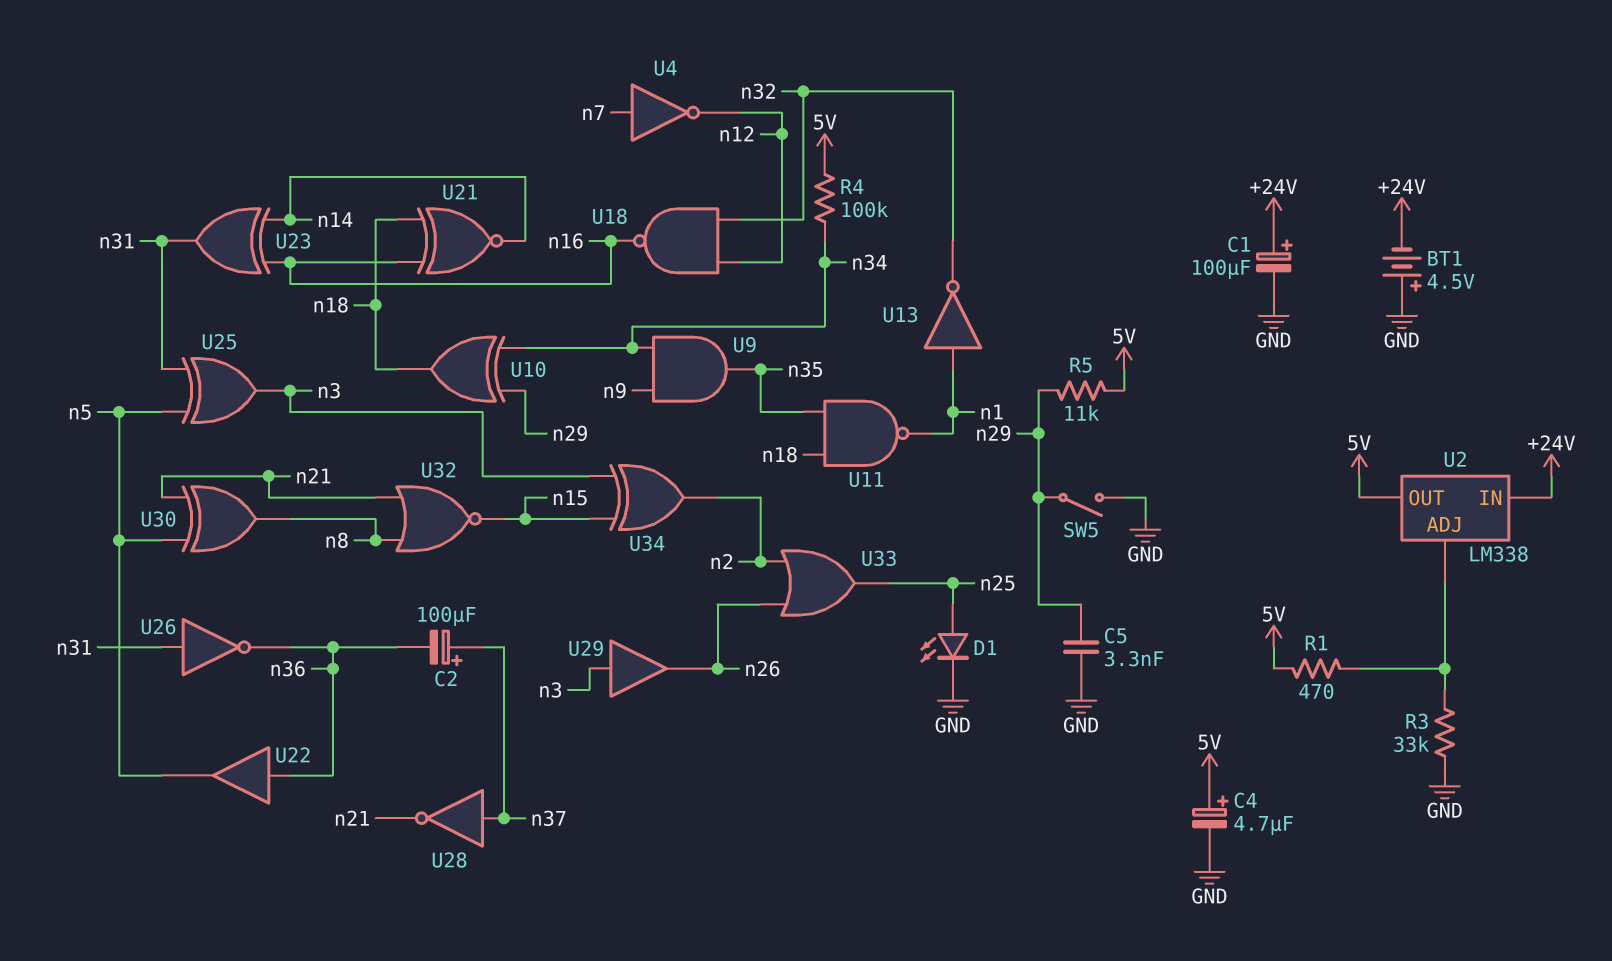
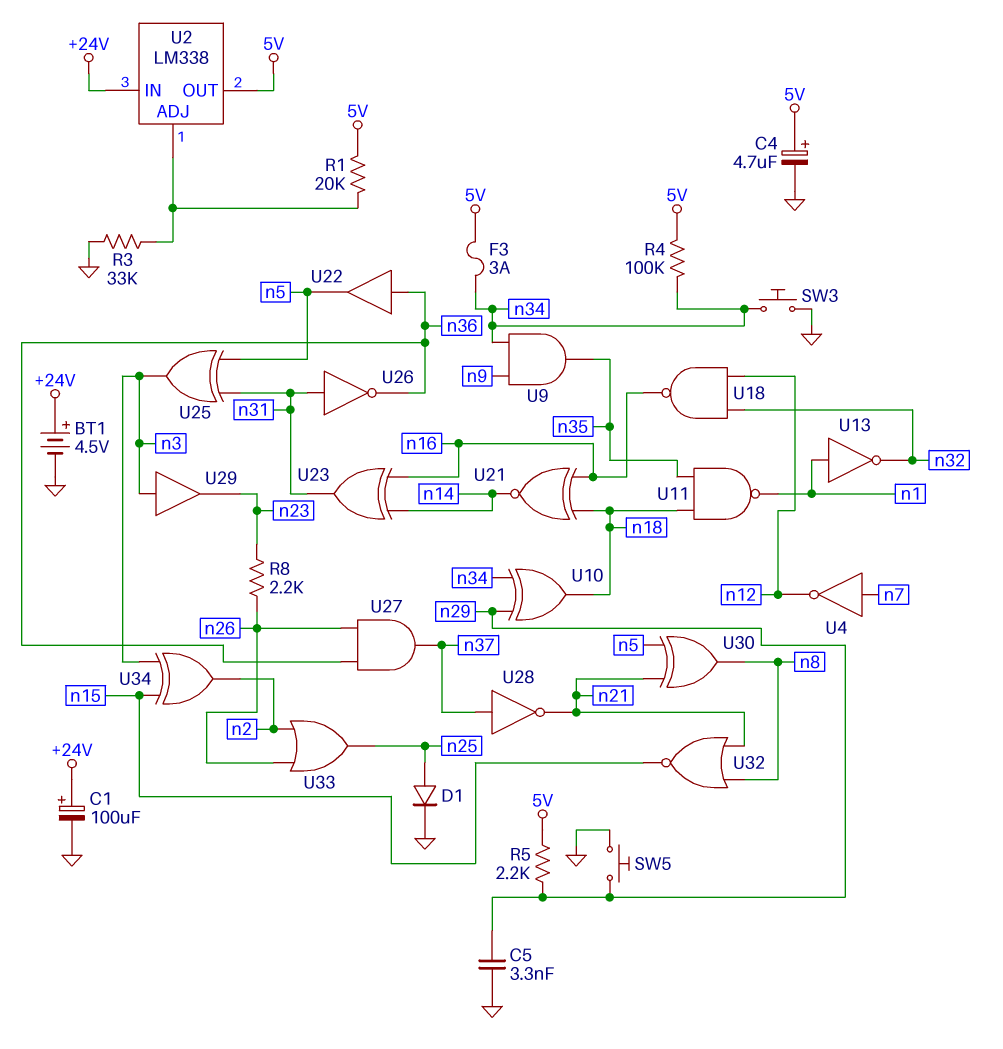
BT1: 4.5V (plus GND, minus +24V) -> 4.5V (plus +24V, minus GND)
C2: 100uF (plus n37, minus n36) -> none
D1: LED (A n25, K GND) -> diode (A n25, K GND)
F3: none -> 3A (5V, n34)
R1: 470 (5V, U2/ADJ) -> 20k (5V, U2/ADJ)
R5: 11k (5V, n29) -> 2.2k (5V, n29)
R8: none -> 2.2k (n23, n26)
SW3: none -> button (GND, n34)
SW5: switch (GND, n29) -> button (GND, n29)
U27: none -> AND (in n26, in n36, out n37)
U29: buffer (in n3, out n26) -> buffer (in n3, out n23)

